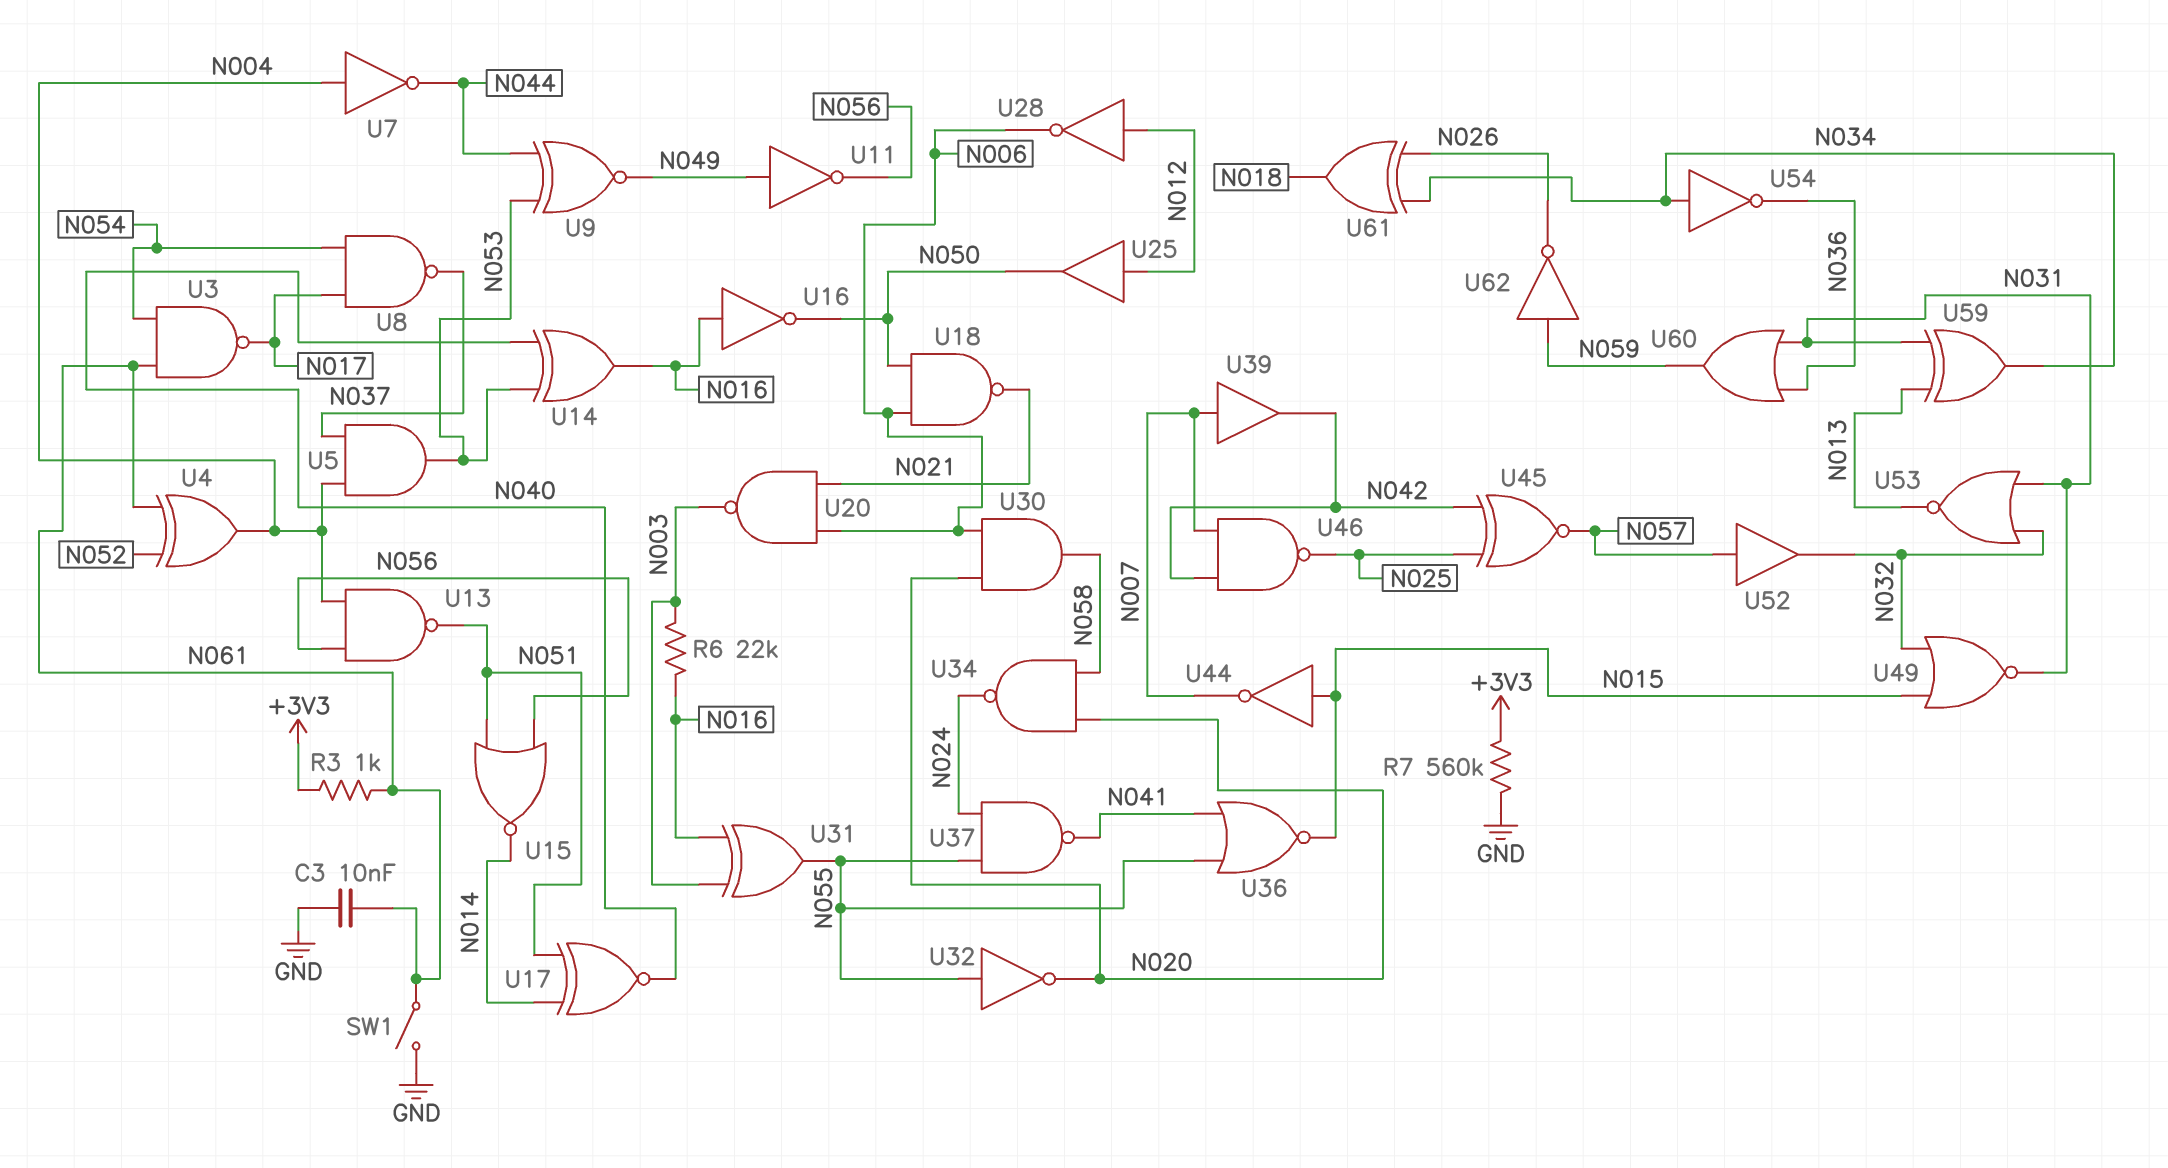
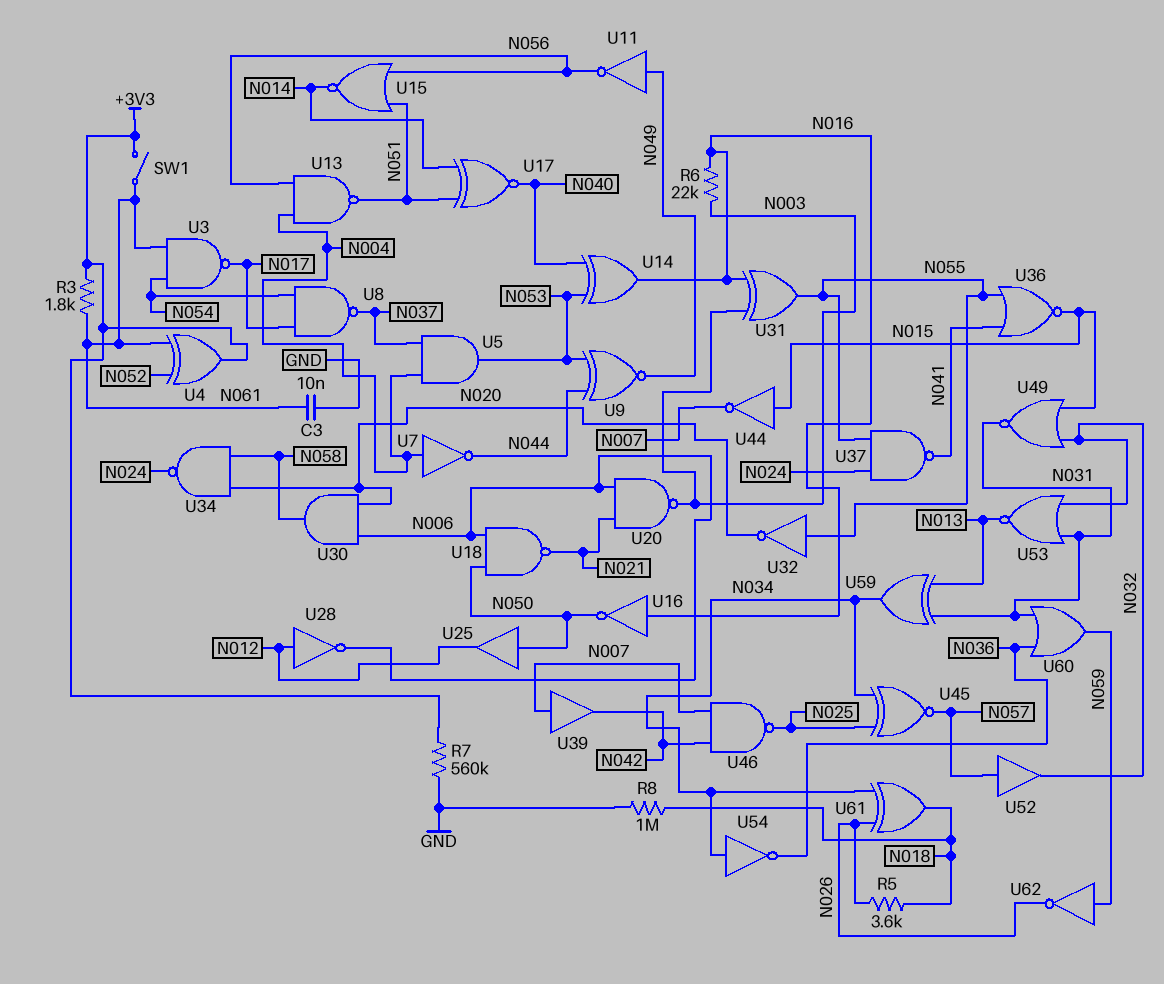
R3: 1k (+3V3, N061) -> 1.8k (+3V3, N061)
R5: none -> 3.6k (N018, N026)
R8: none -> 1M (GND, N018)
SW1: switch (GND, N061) -> switch (+3V3, N061)
U4: XOR (in N052, in N061, out N004) -> XOR (in N052, in N061, out +3V3)
U25: buffer (in N012, out N050) -> buffer (in N050, out N012)
U45: XNOR (in N025, in N042, out N057) -> XNOR (in N025, in N034, out N057)

